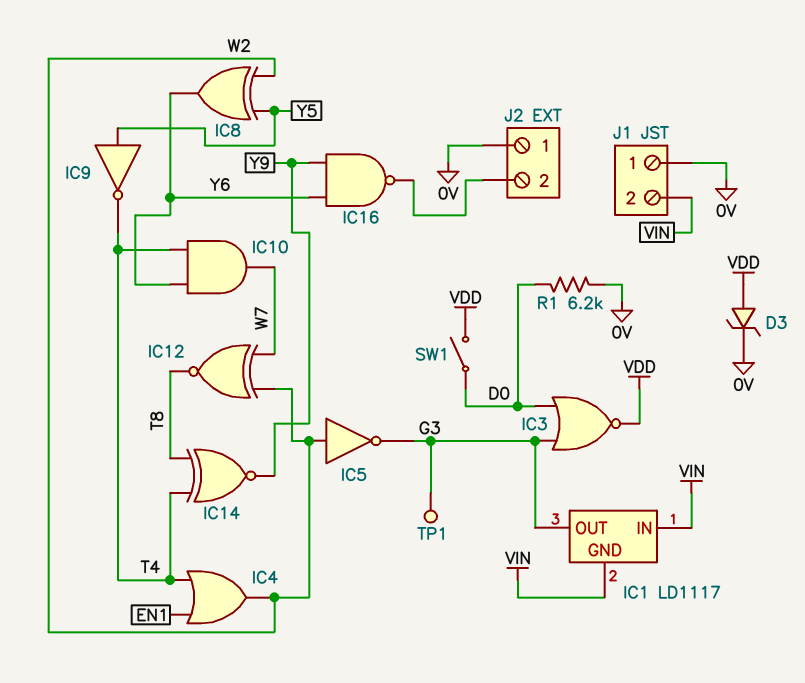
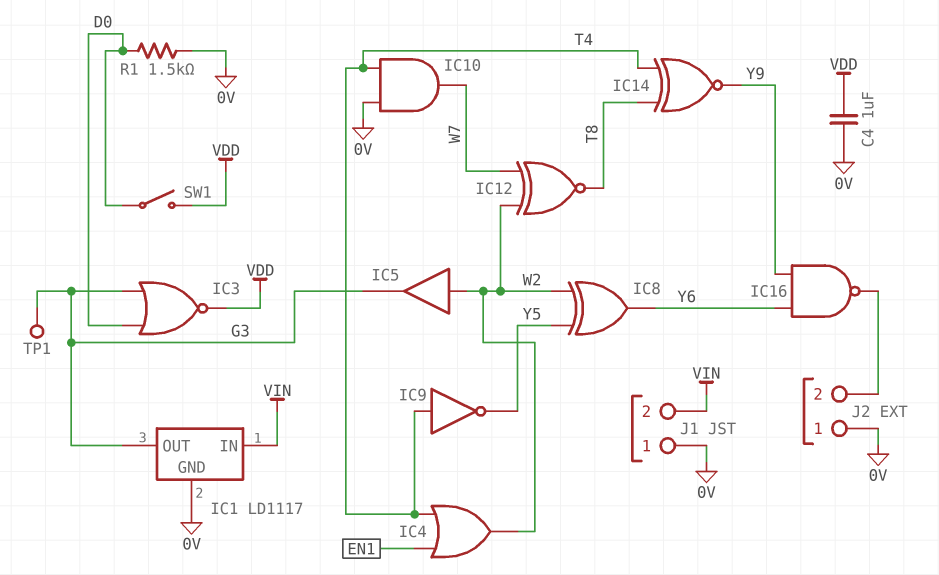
C4: none -> 1uF (0V, VDD)
D3: zener (A VDD, K 0V) -> none
IC1 pin GND: VIN -> 0V
IC5: NOT (in W2, out G3) -> buffer (in W2, out G3)
IC9: NOT (in Y5, out T4) -> NOT (in T4, out Y5)
IC10: AND (in T4, in Y6, out W7) -> AND (in 0V, in T4, out W7)
R1: 6.2k (0V, D0) -> 1.5k (0V, D0)

